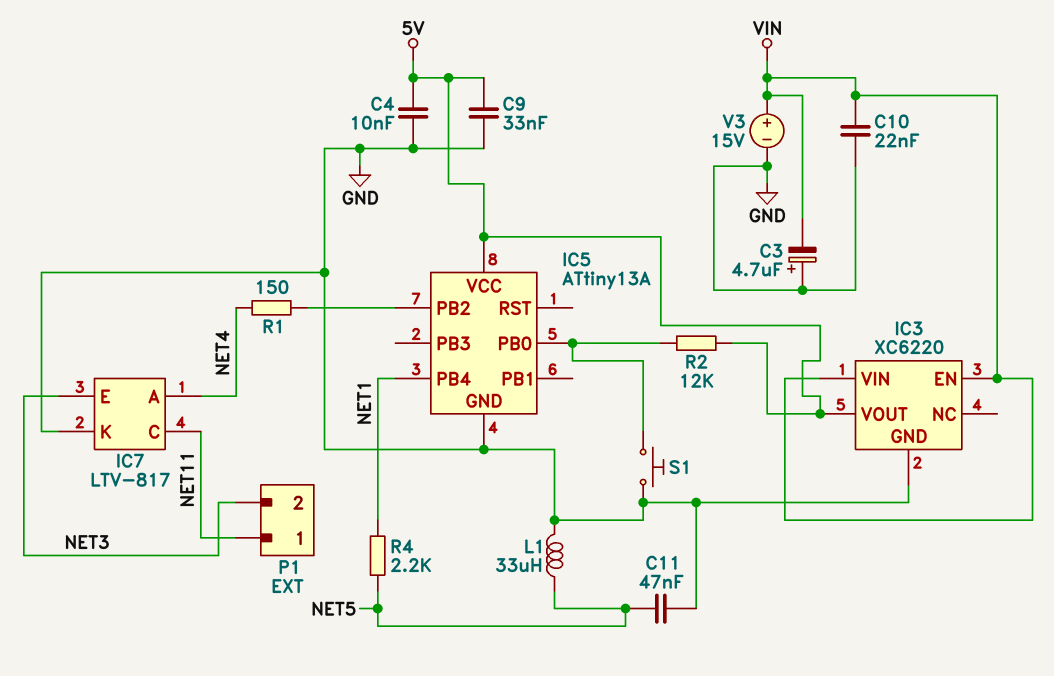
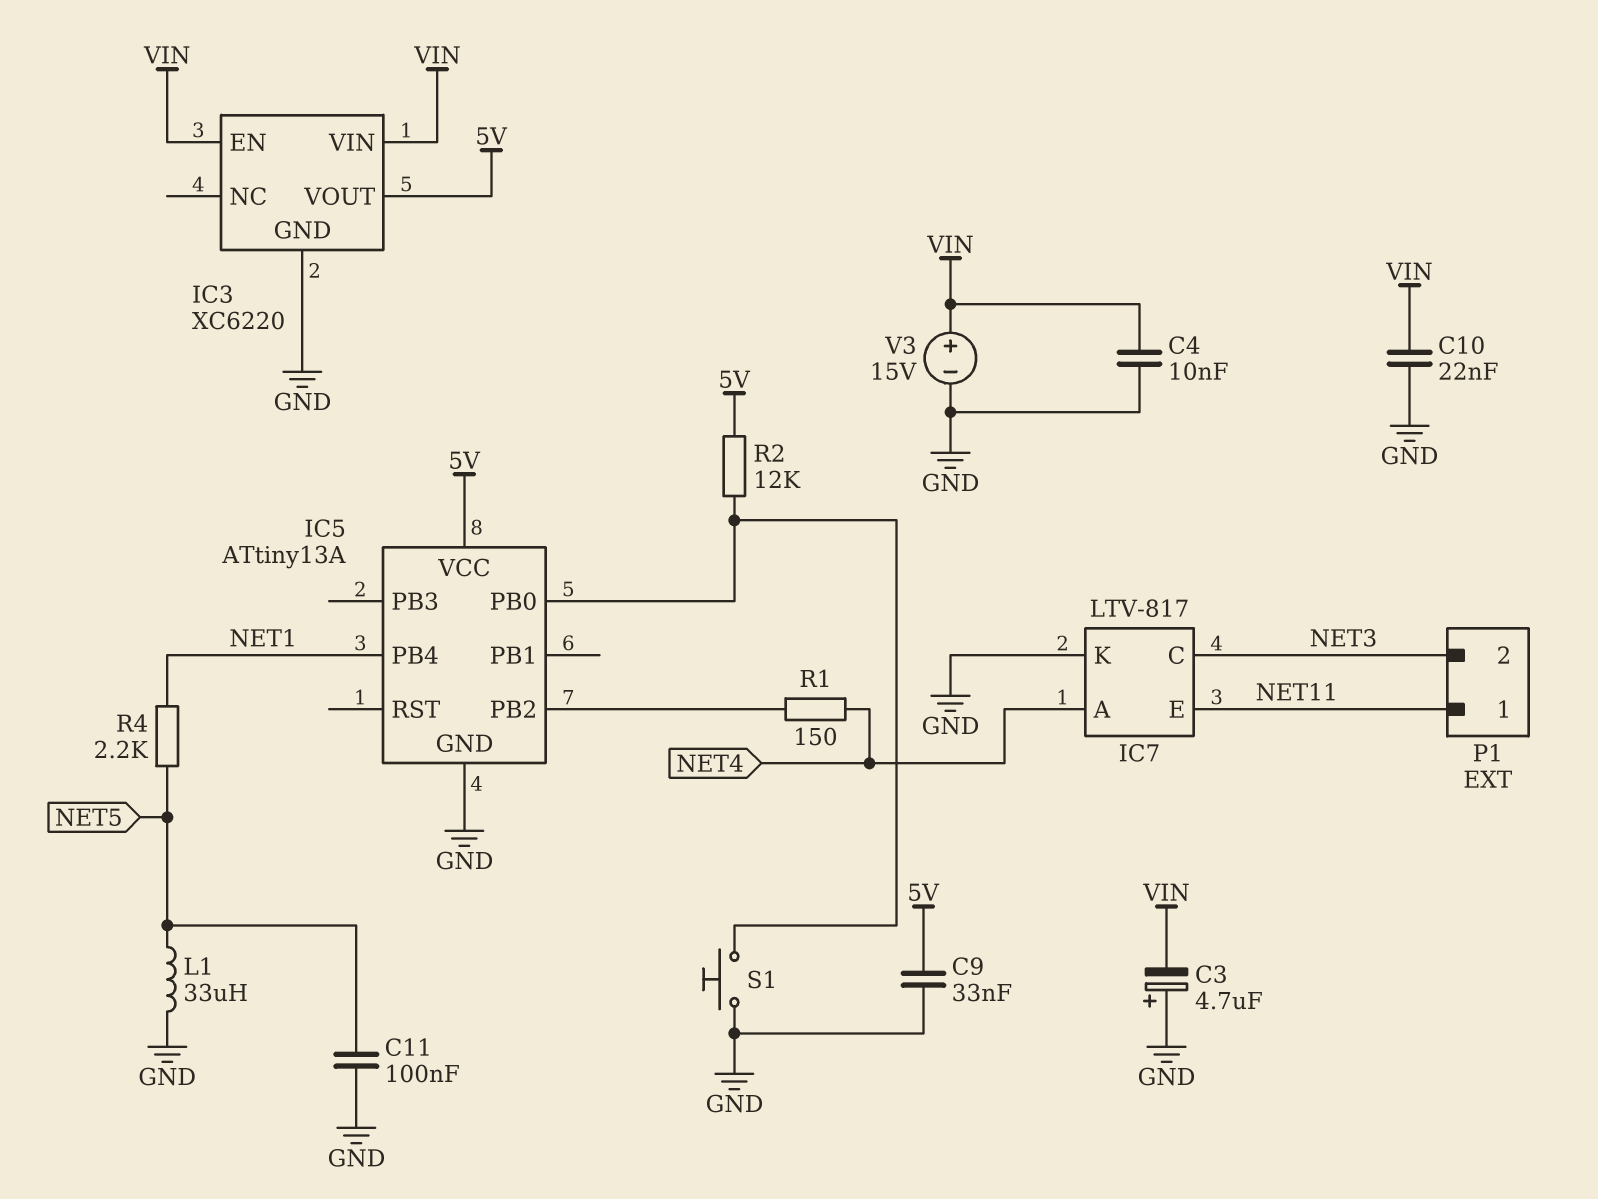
C4: 10nF (5V, GND) -> 10nF (GND, VIN)
C11: 47nF (GND, NET5) -> 100nF (GND, NET5)
IC7 pin C: NET11 -> NET3
IC7 pin E: NET3 -> NET11

